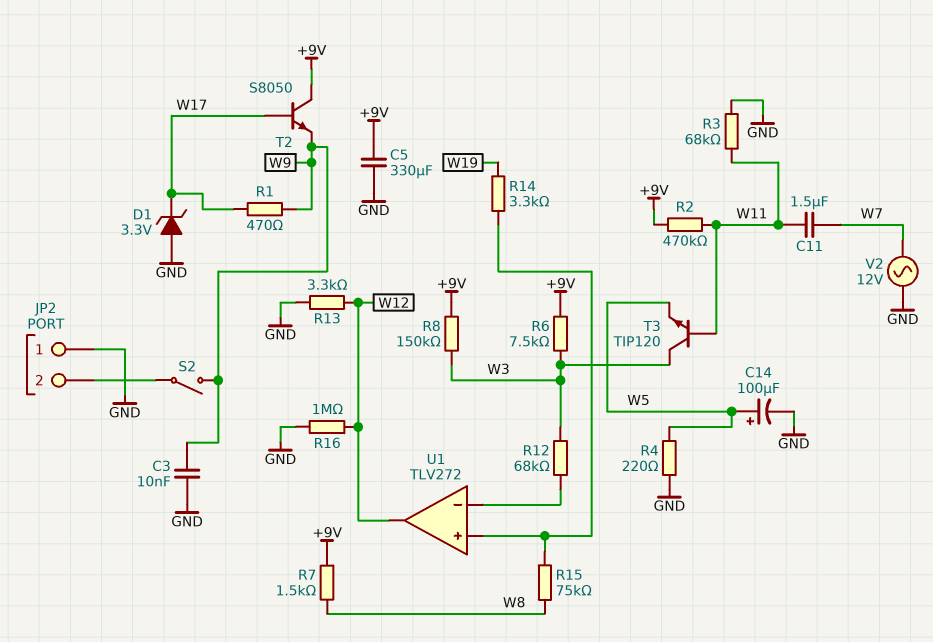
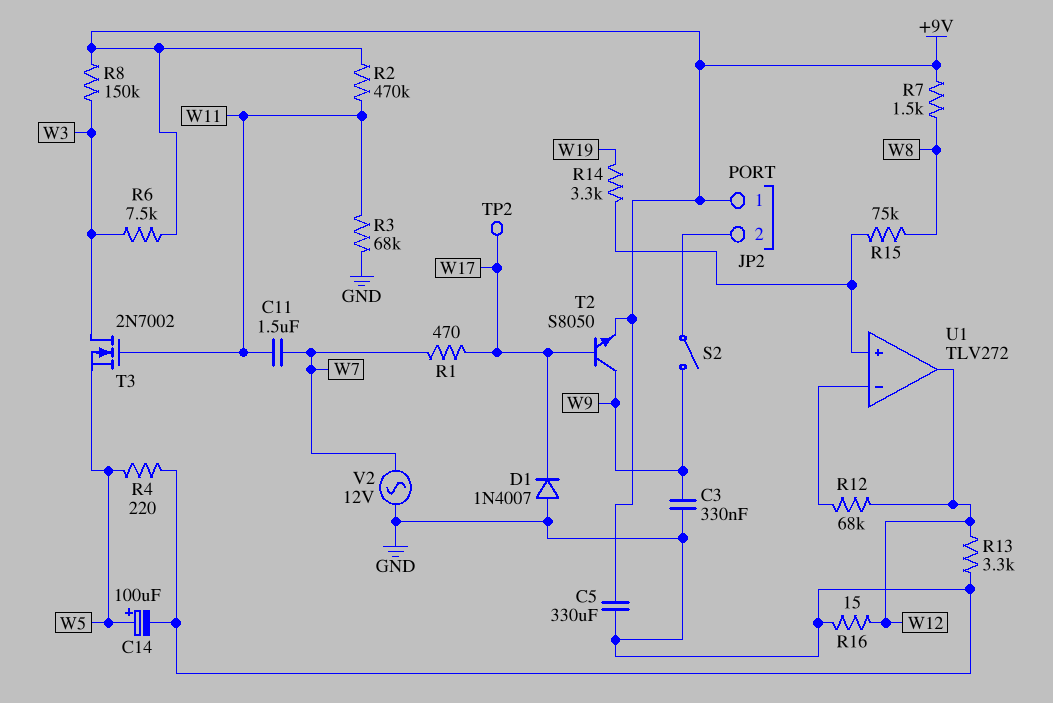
C3: 10nF (GND, W9) -> 330nF (GND, W9)
D1: zener 3.3V (A GND, K W17) -> diode 1N4007 (A GND, K W17)
JP2 pin 1: GND -> +9V
R1: 470 (W9, W17) -> 470 (W7, W17)
R12: 68k (U1/in-, W3) -> 68k (U1/in-, W12)
R16: 1M (GND, W12) -> 15 (GND, W12)
T2: NPN S8050 (B W17, C +9V, E W9) -> NPN S8050 (B W17, C W9, E +9V)
T3: NPN TIP120 (B W11, C W3, E W5) -> NMOS 2N7002 (G W11, D W3, S W5)
TP2: none -> test point (W17)

